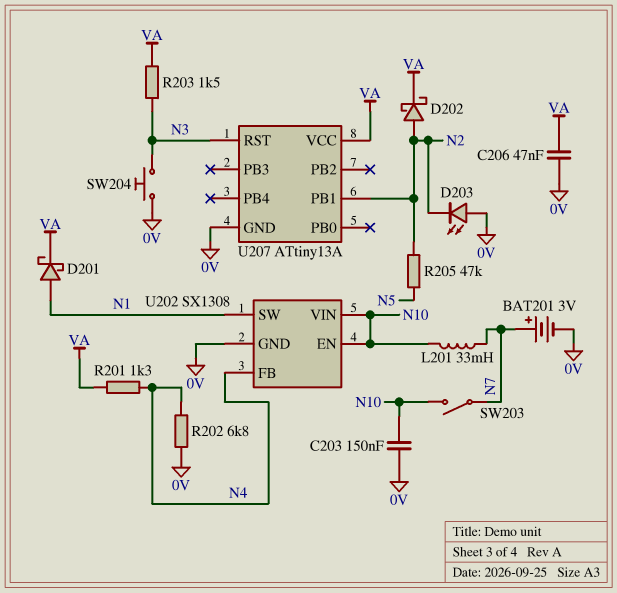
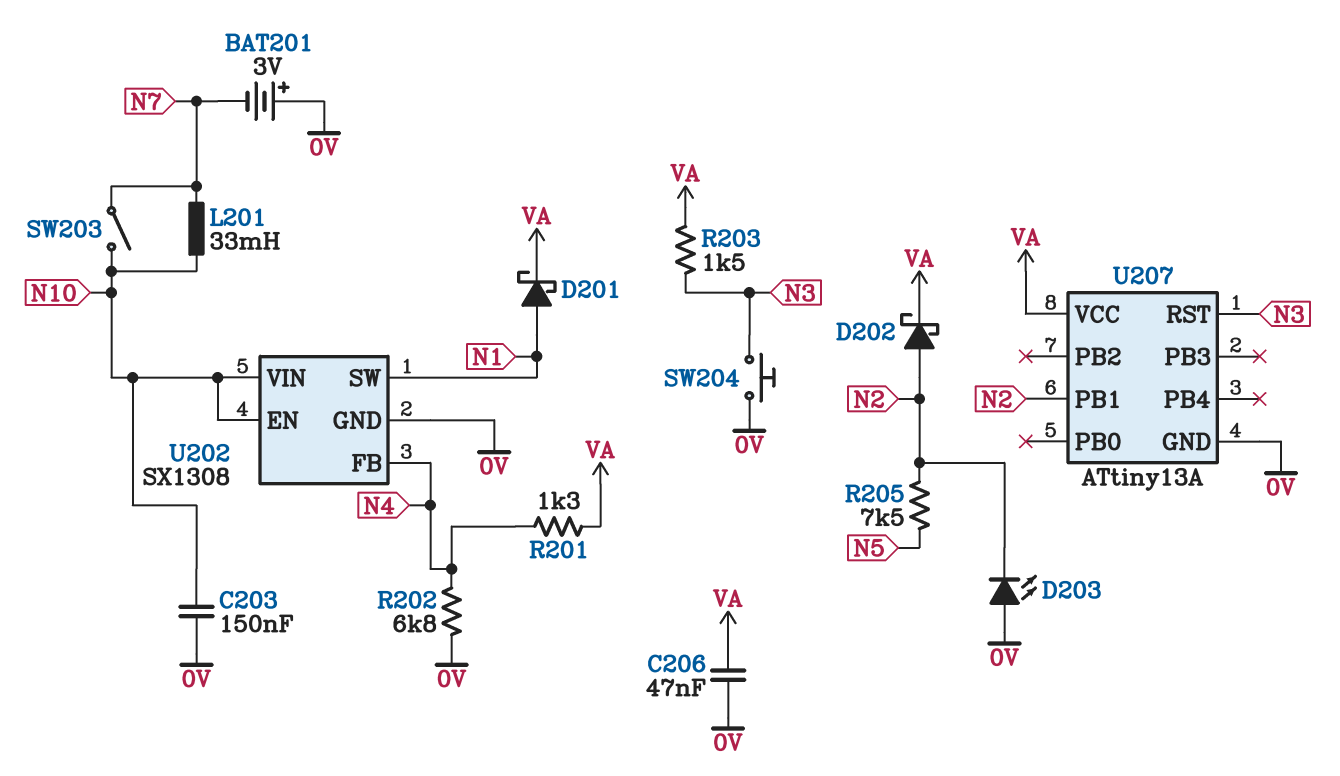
BAT201: 3V (plus N7, minus 0V) -> 3V (plus 0V, minus N7)
R205: 47k (N2, N5) -> 7.5k (N2, N5)

